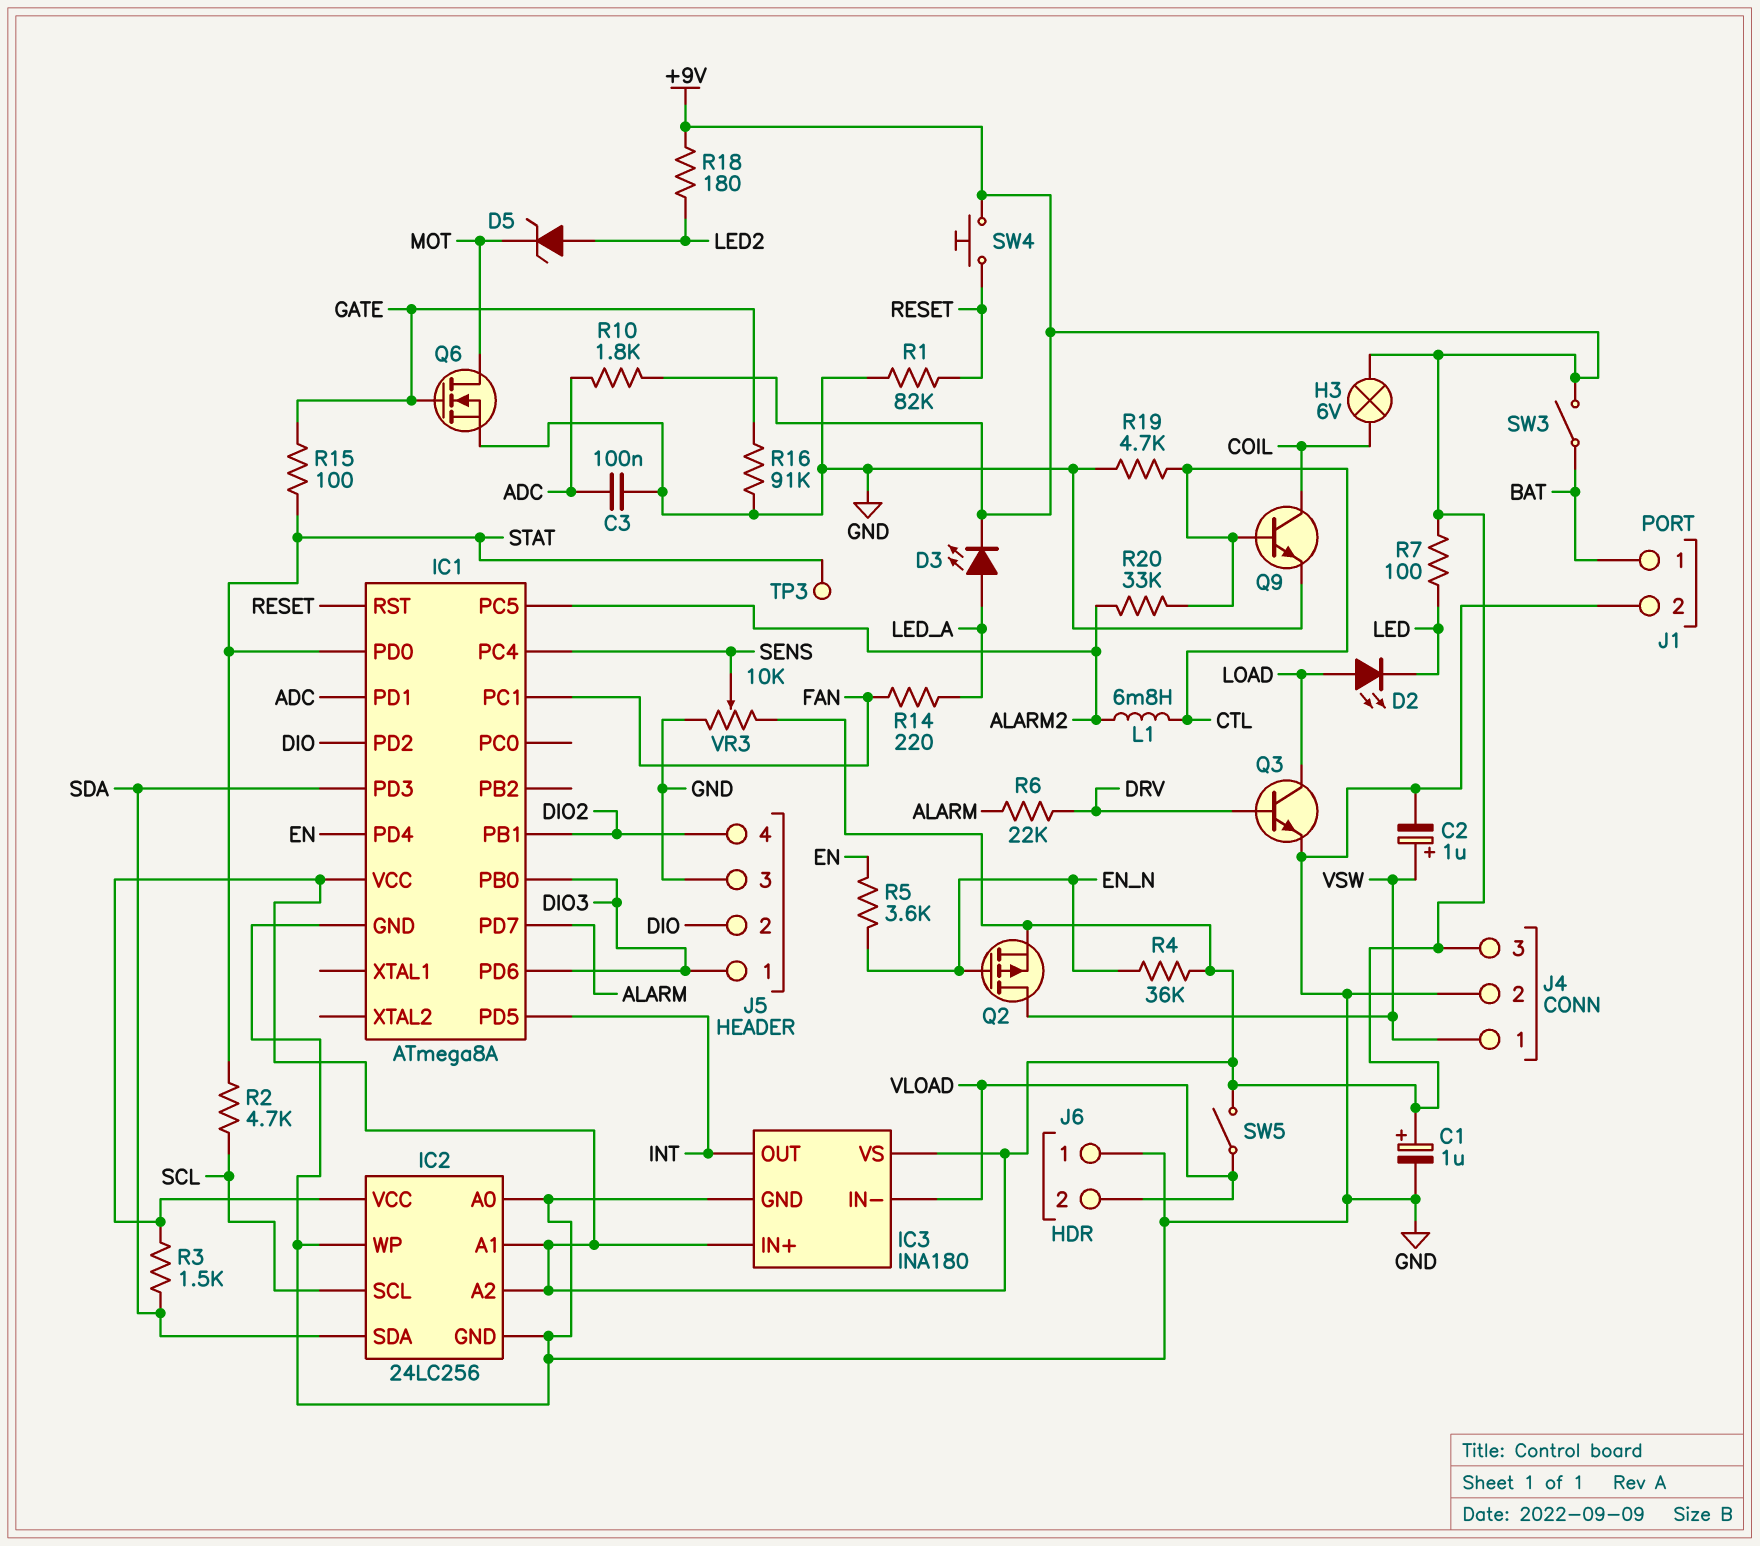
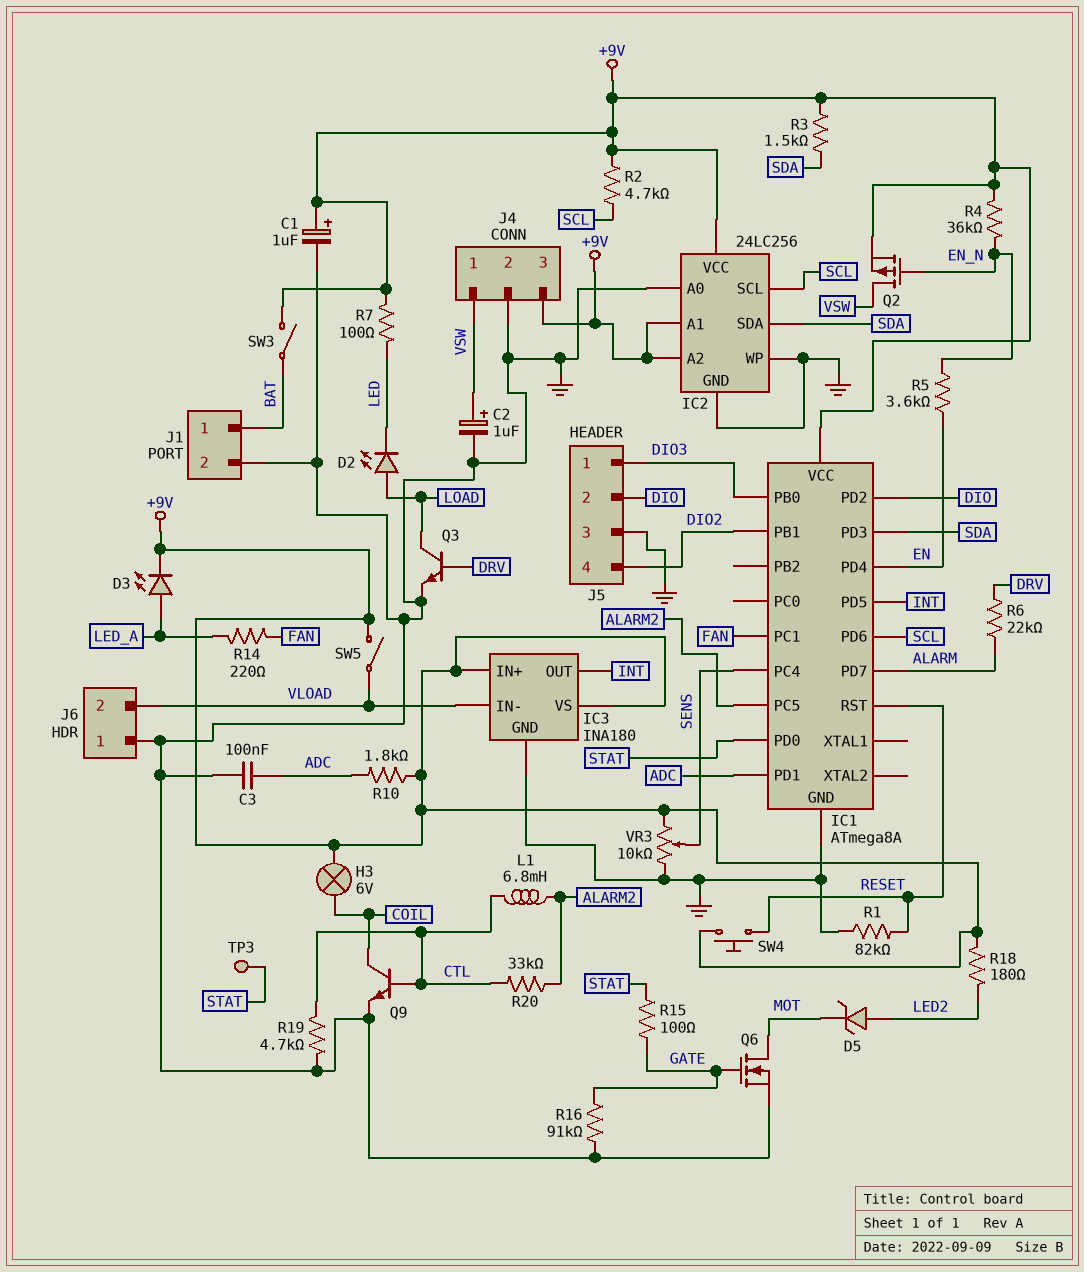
IC1 pin PD6: DIO3 -> SCL
R2: 4.7k (SCL, STAT) -> 4.7k (+9V, SCL)

